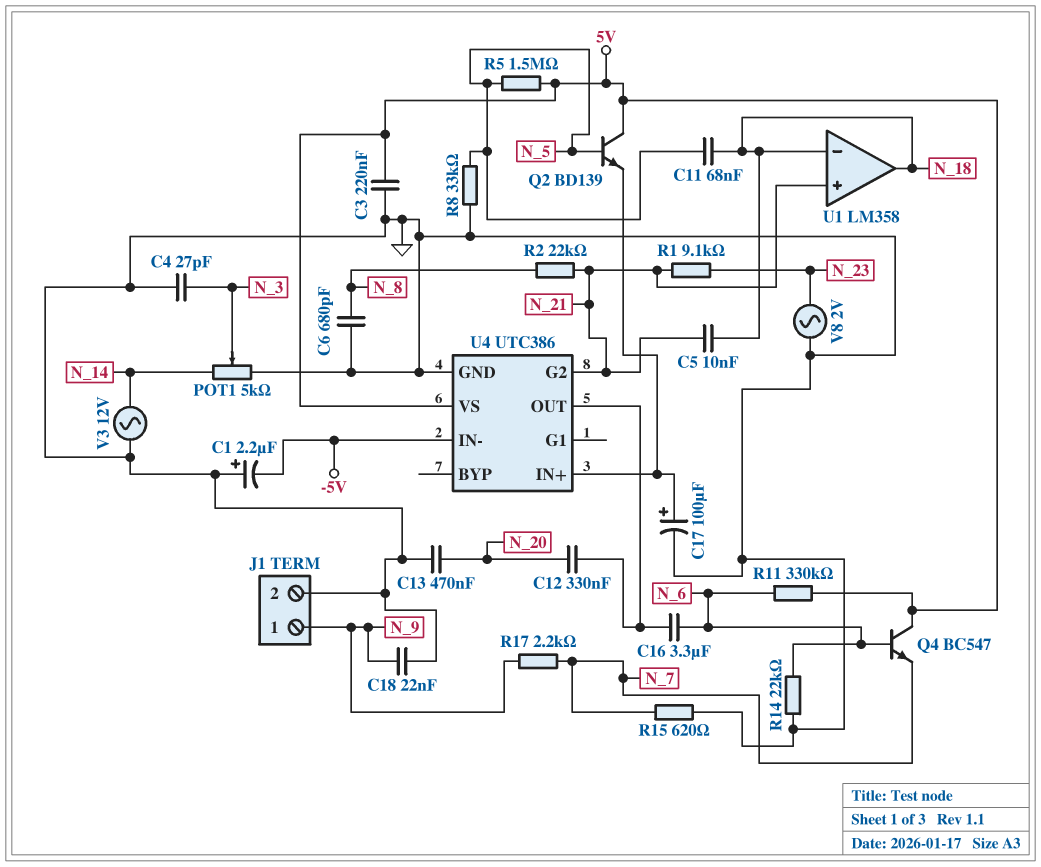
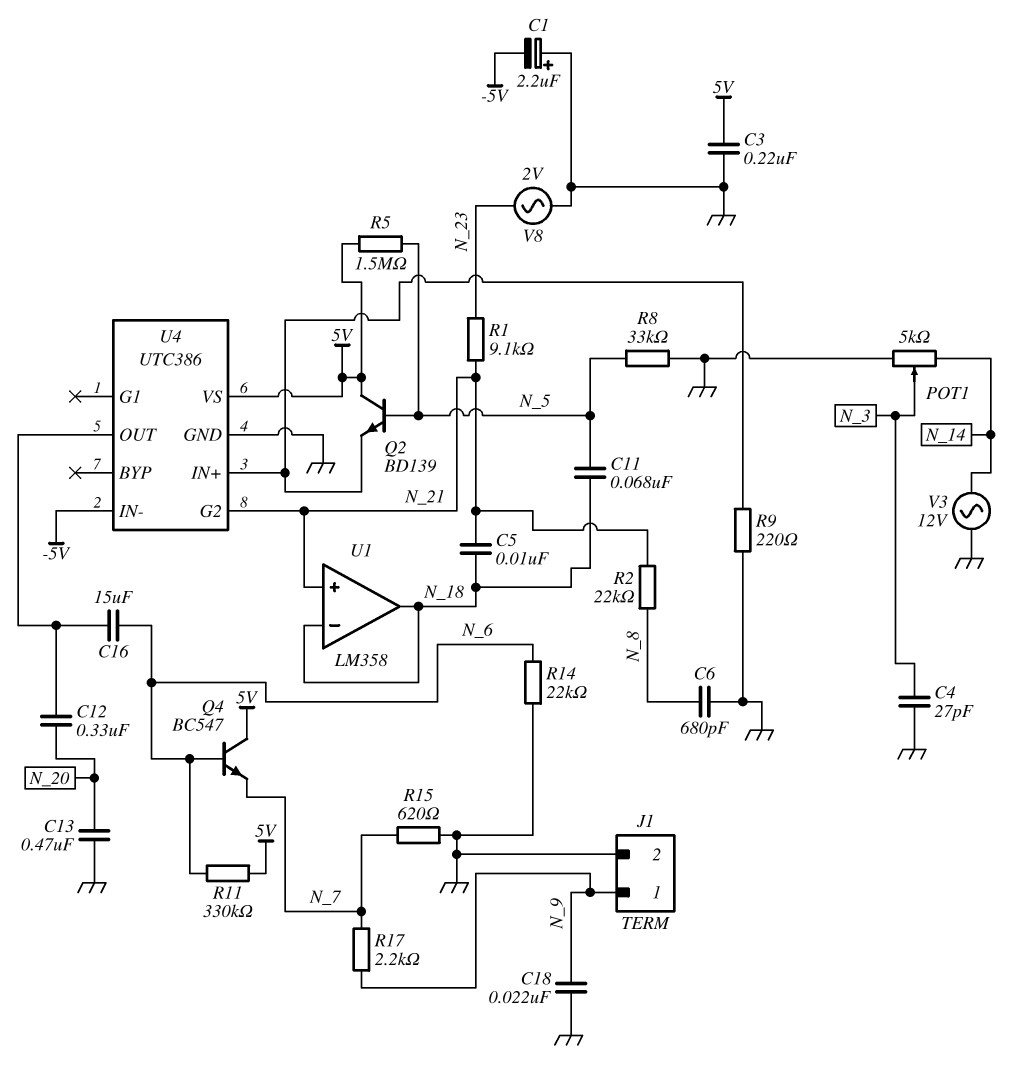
C16: 3.3uF (N_6, U4/OUT) -> 15uF (N_6, U4/OUT)
C17: 100uF (plus U4/IN+, minus GND) -> none
R9: none -> 220 (GND, U4/IN+)

